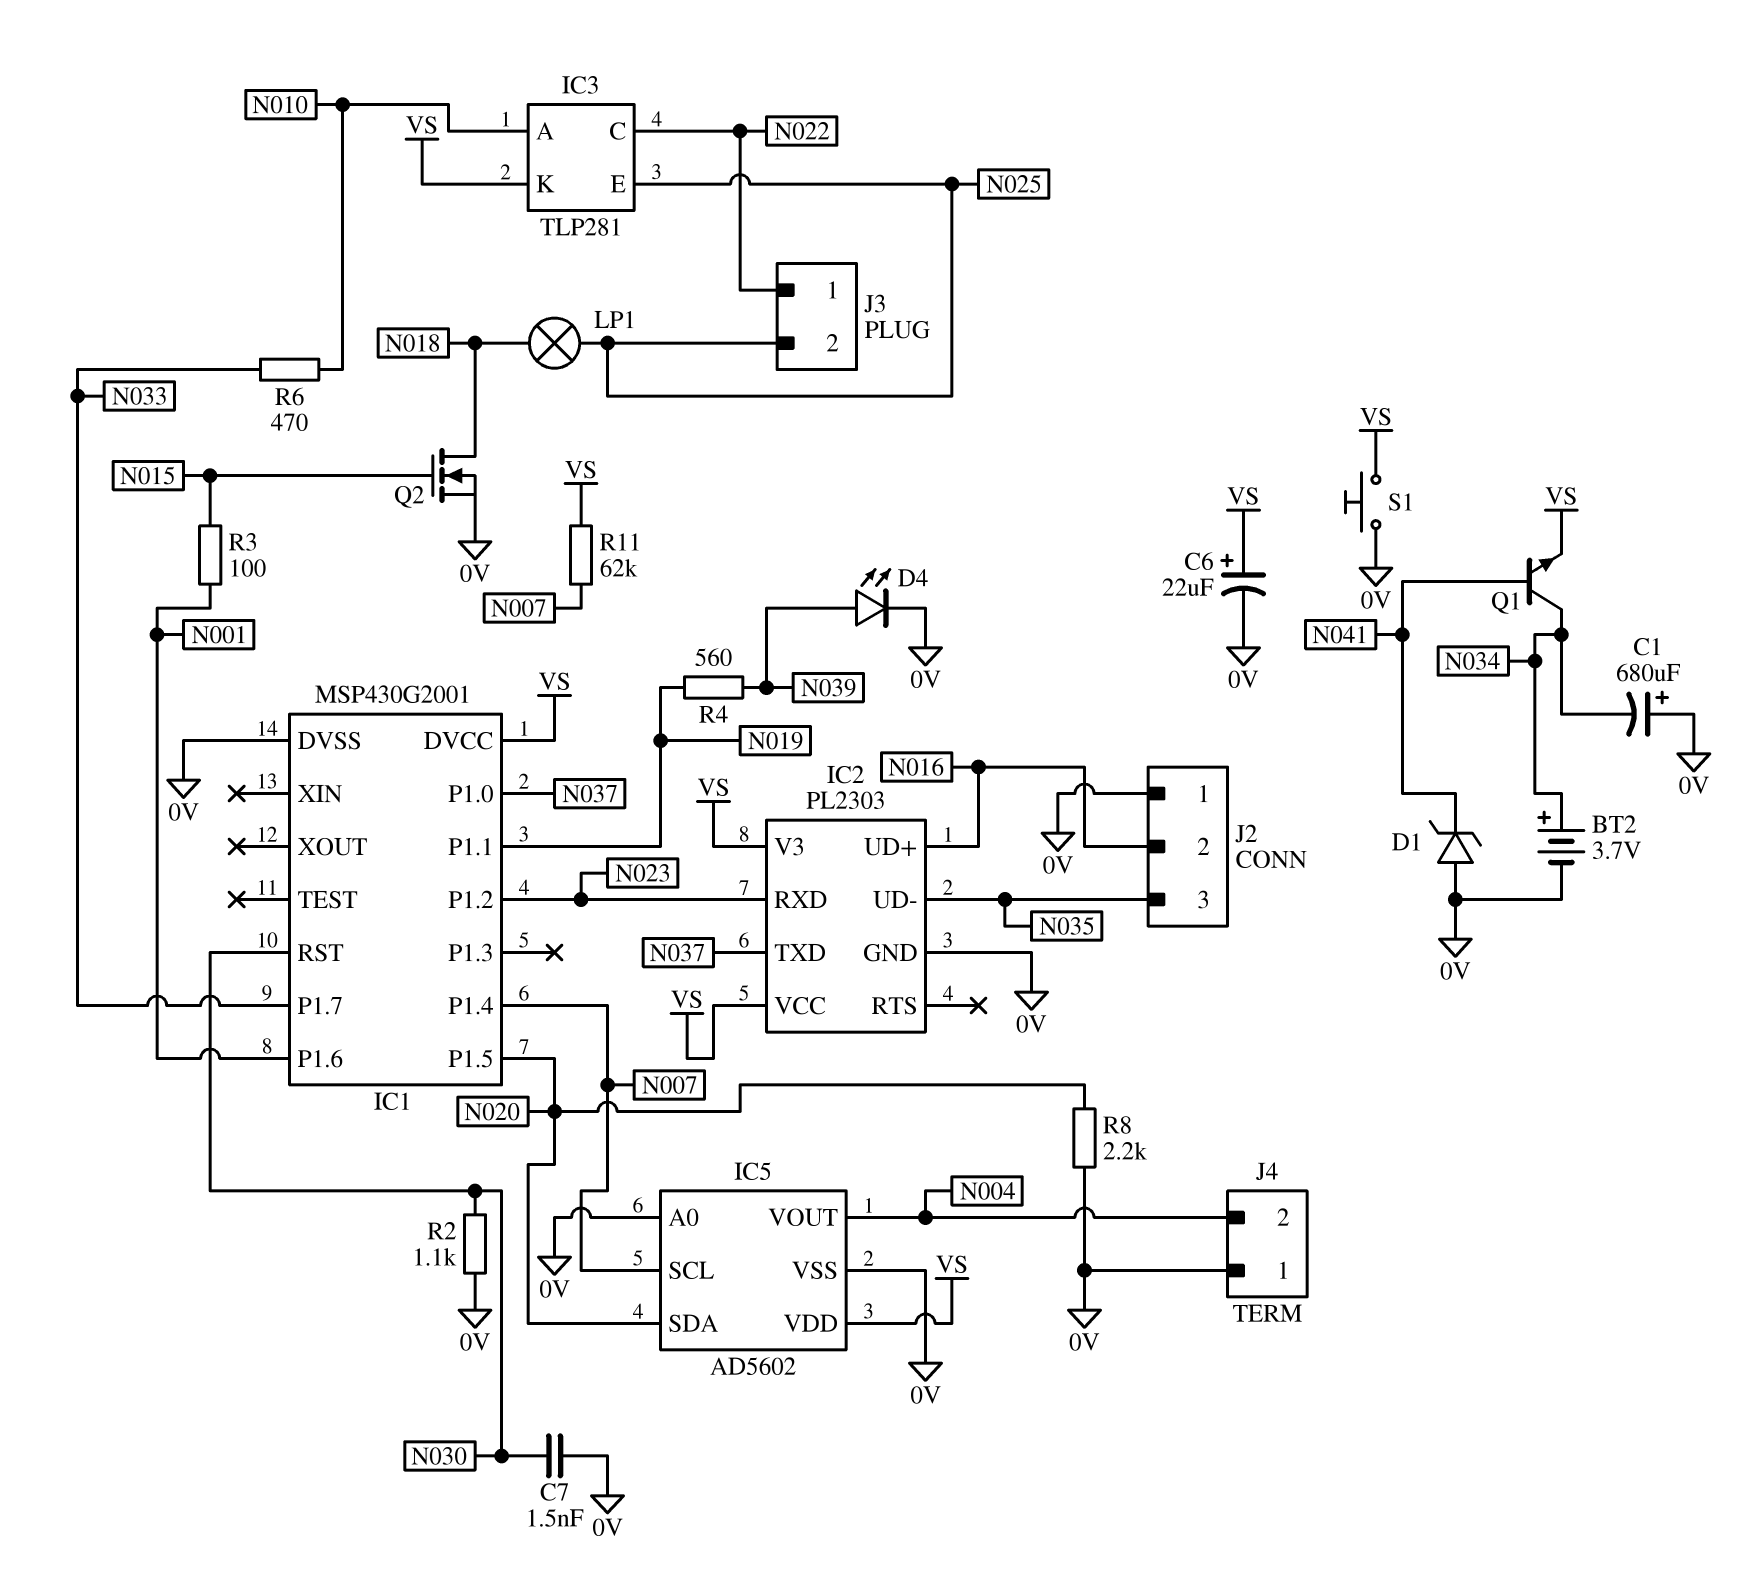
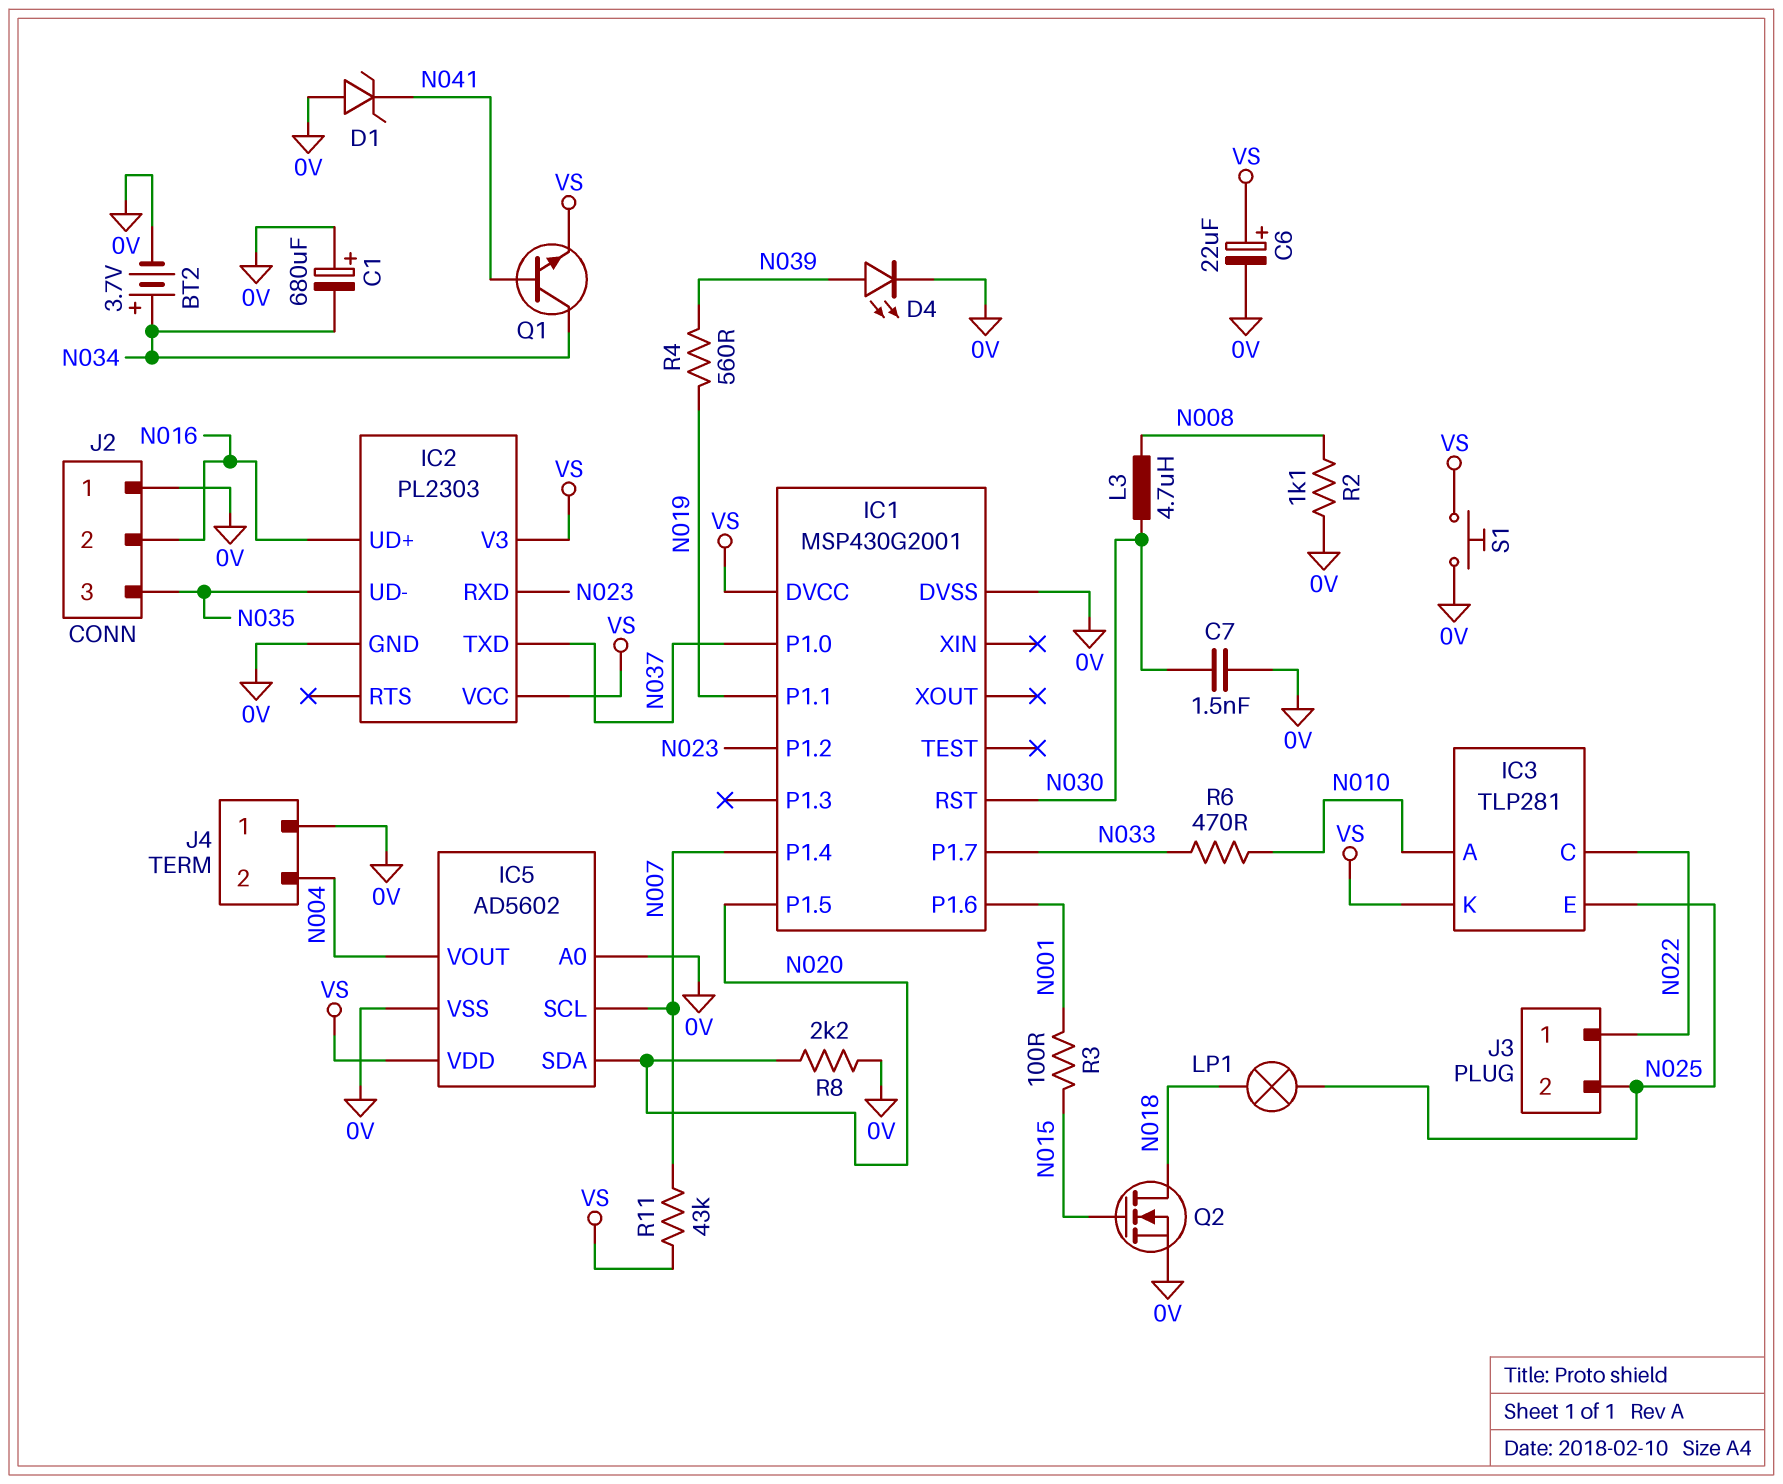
L3: none -> 4.7uH (N008, N030)
R2: 1.1k (0V, N030) -> 1.1k (0V, N008)
R11: 62k (N007, VS) -> 43k (N007, VS)

